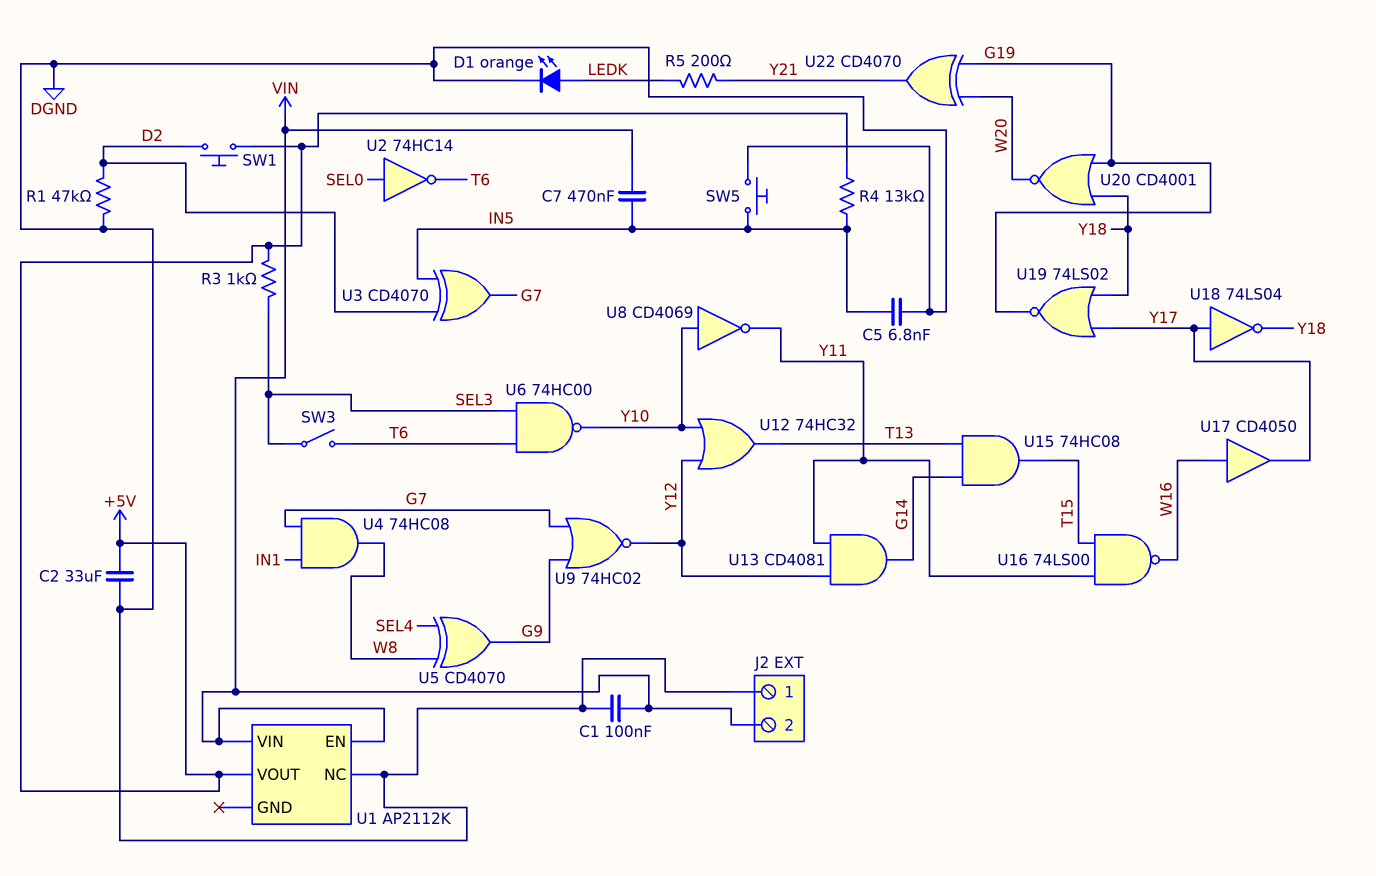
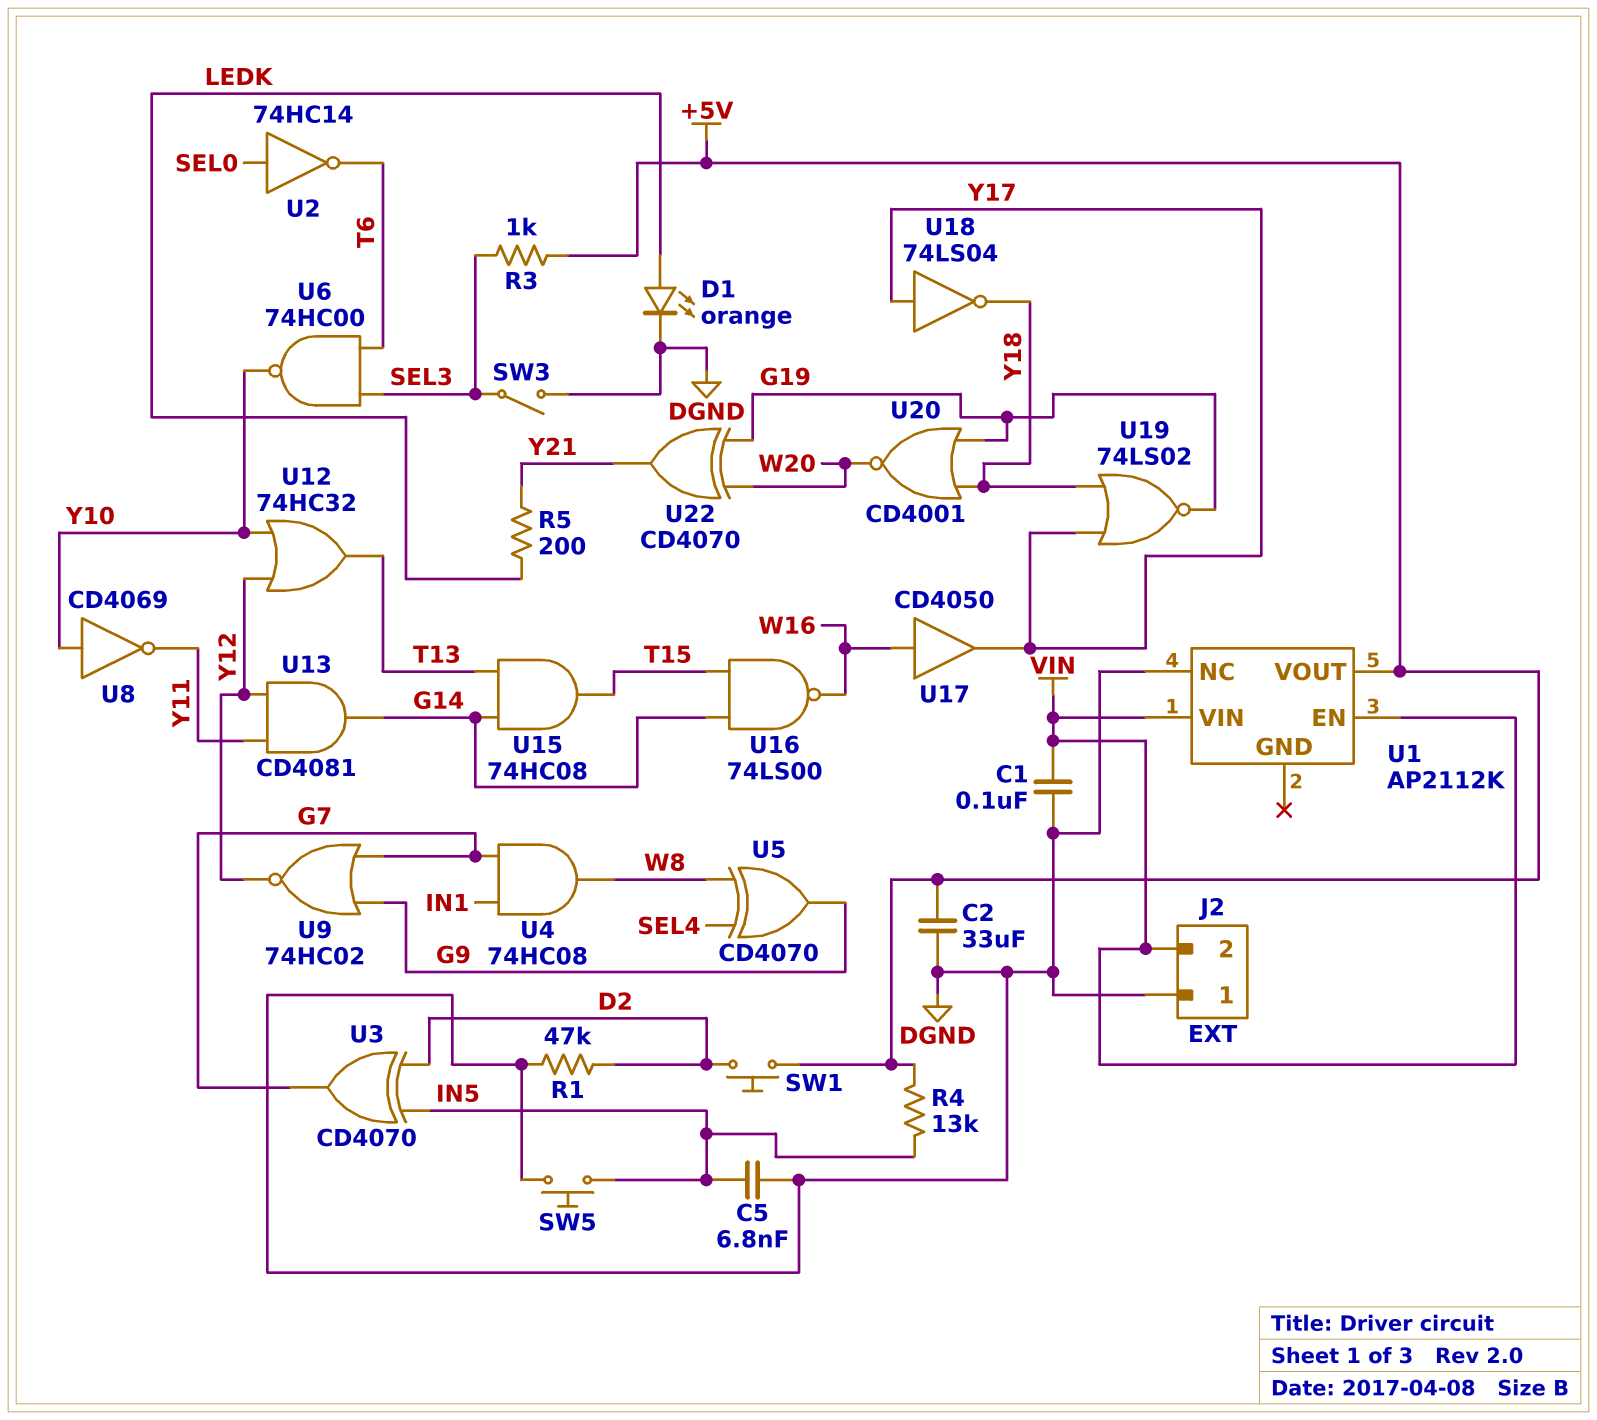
C7: 470nF (IN5, VIN) -> none
SW3: switch (SEL3, T6) -> switch (DGND, SEL3)
U16: NAND 74LS00 (in T15, in Y11, out W16) -> NAND 74LS00 (in G14, in T15, out W16)

